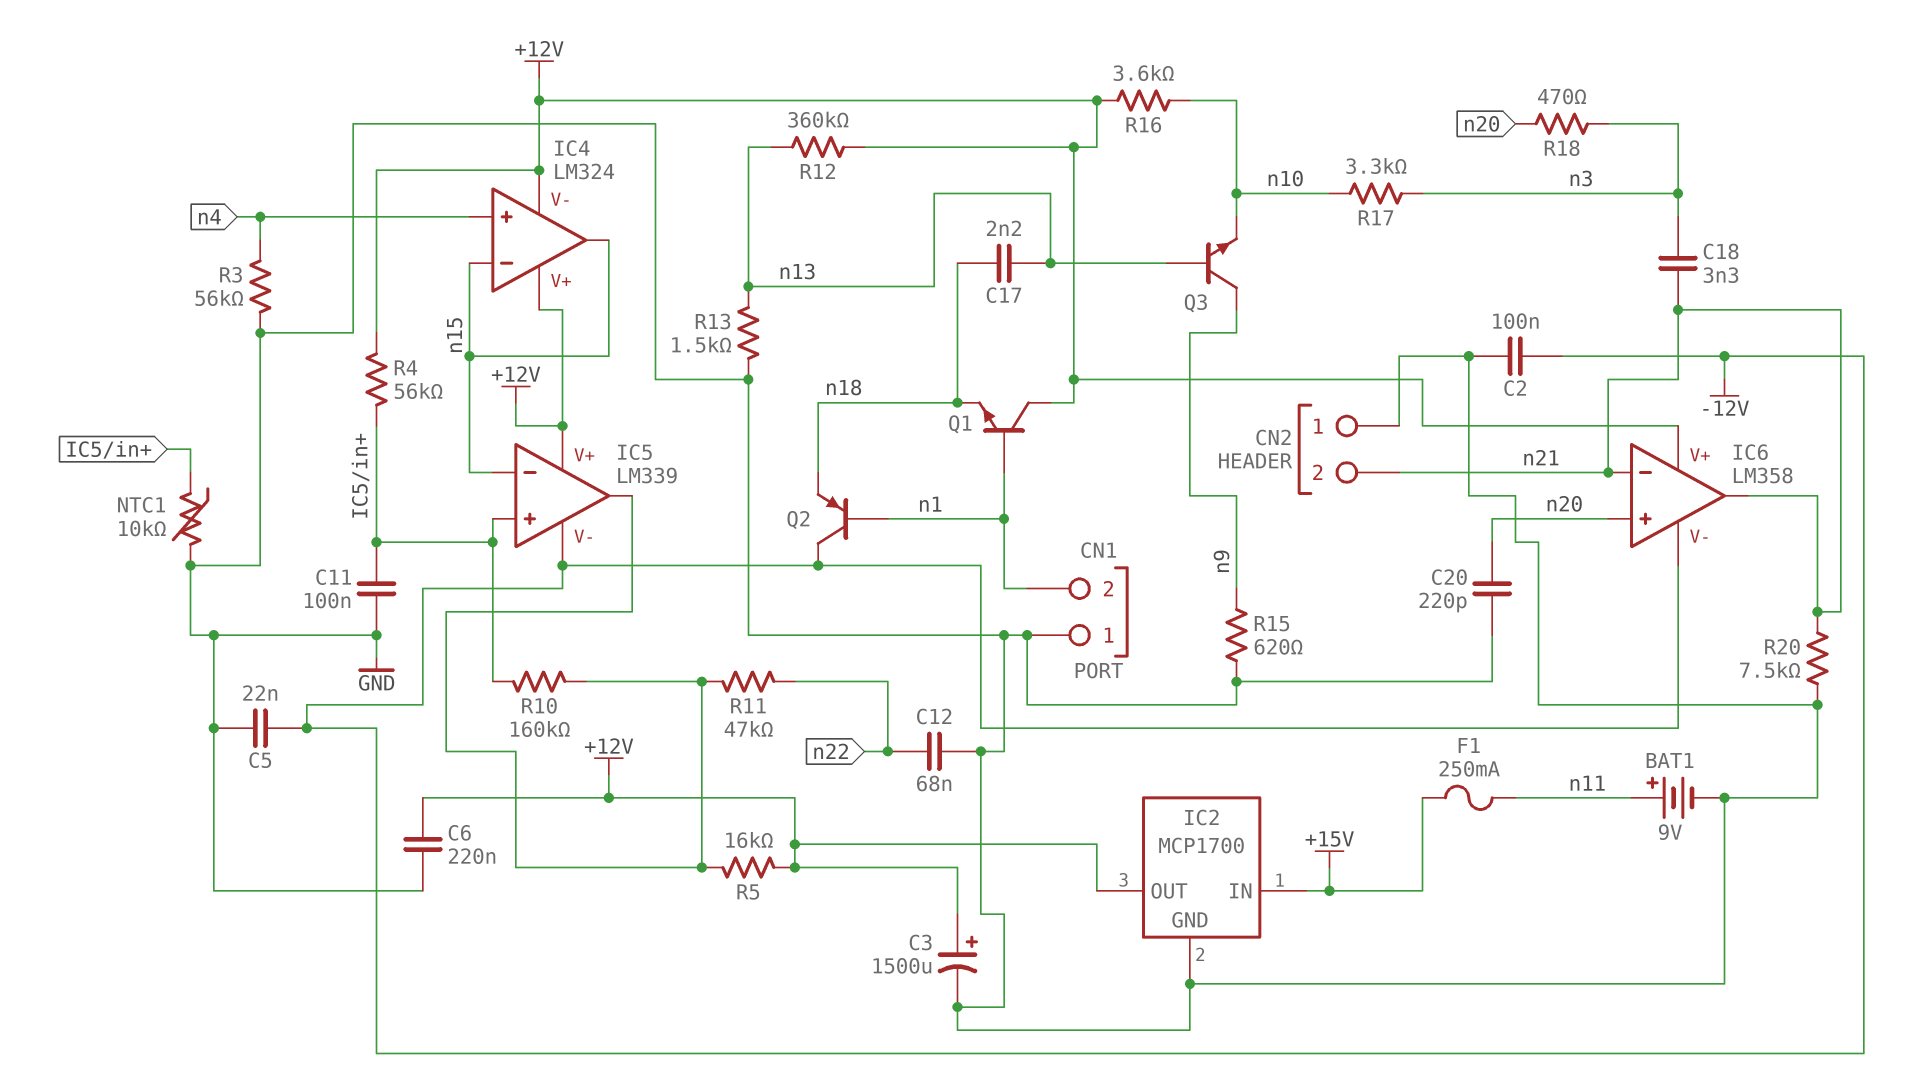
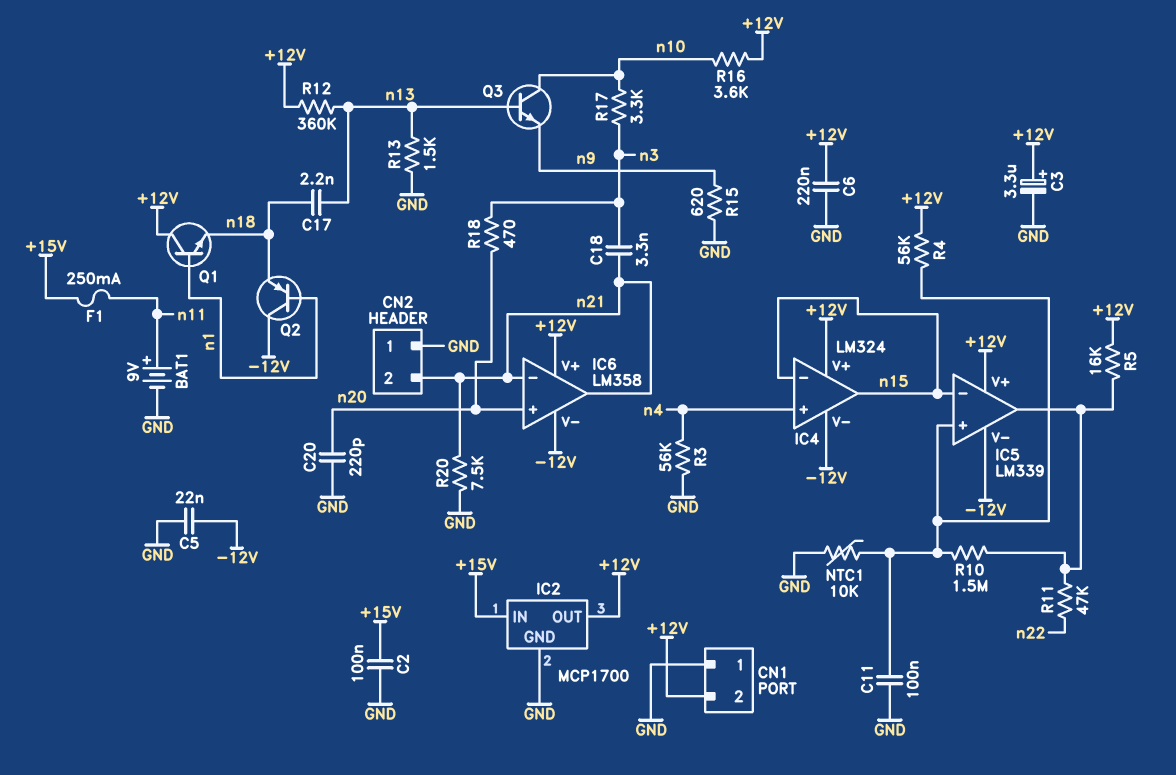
C2: 100nF (-12V, GND) -> 100nF (+15V, GND)
C3: 1500uF (plus +12V, minus GND) -> 3.3uF (plus +12V, minus GND)
C12: 68nF (GND, n22) -> none
CN1 pin 2: n1 -> +12V
IC4 pin V-: +12V -> -12V
Q3: NPN (B n13, C n9, E n10) -> NPN (B n13, C n10, E n9)
R10: 160k (IC5/in+, IC5/out) -> 1.5M (IC5/in+, IC5/out)

